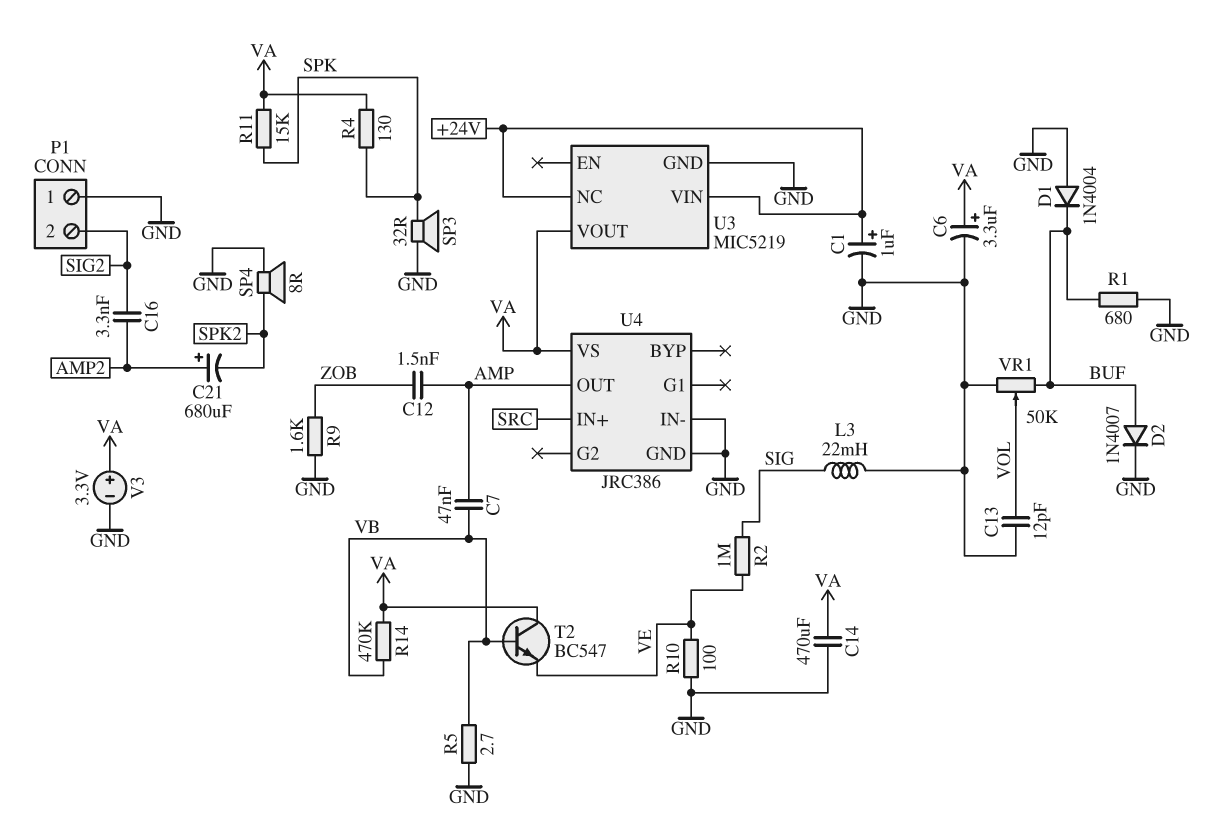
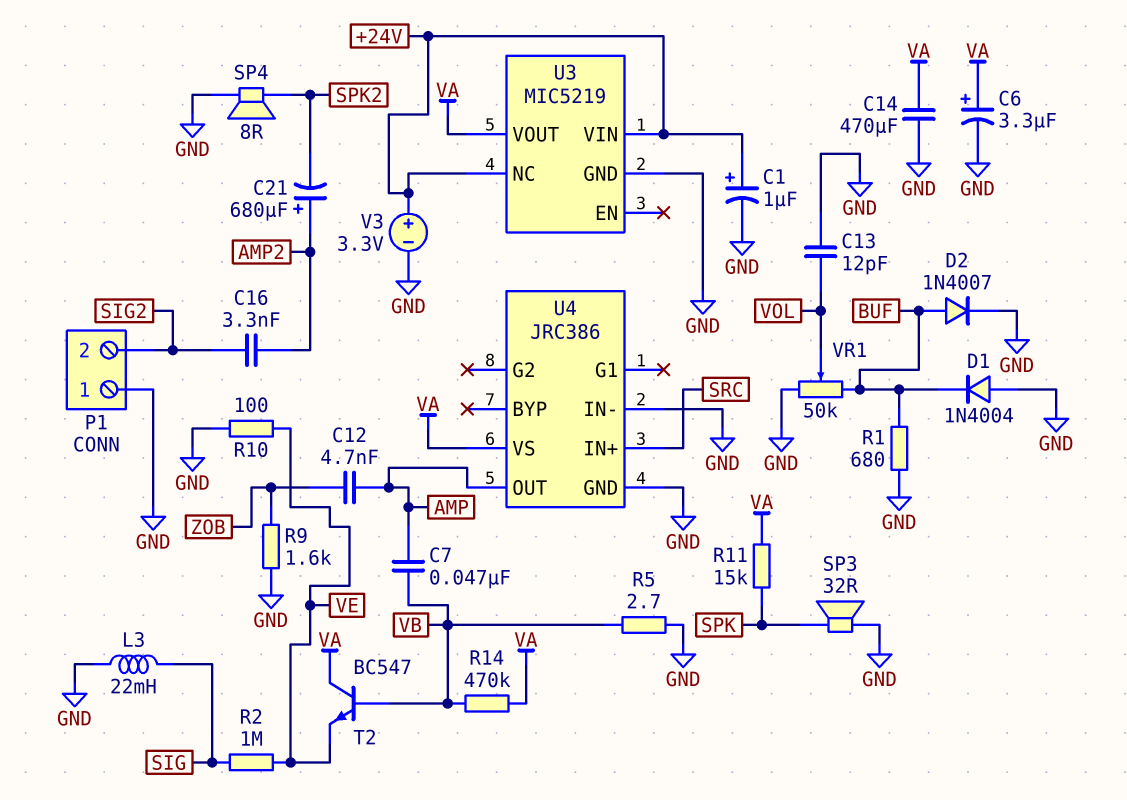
C12: 1.5nF (AMP, ZOB) -> 4.7nF (AMP, ZOB)
R4: 130 (SPK, VA) -> none
V3: 3.3V (plus VA, minus GND) -> 3.3V (plus +24V, minus GND)

